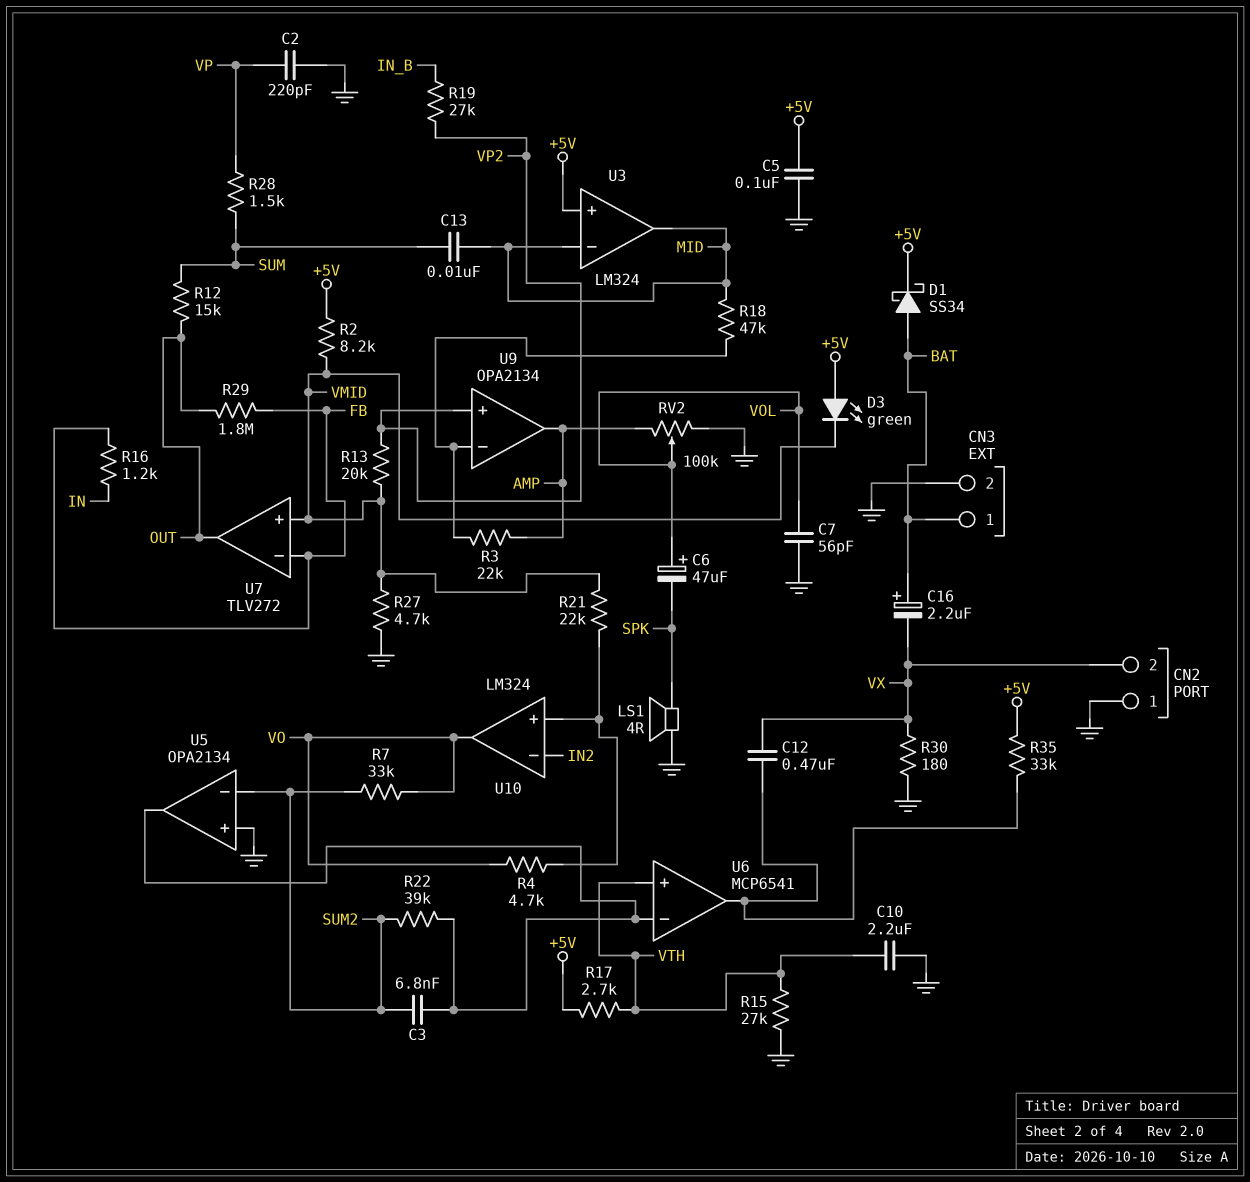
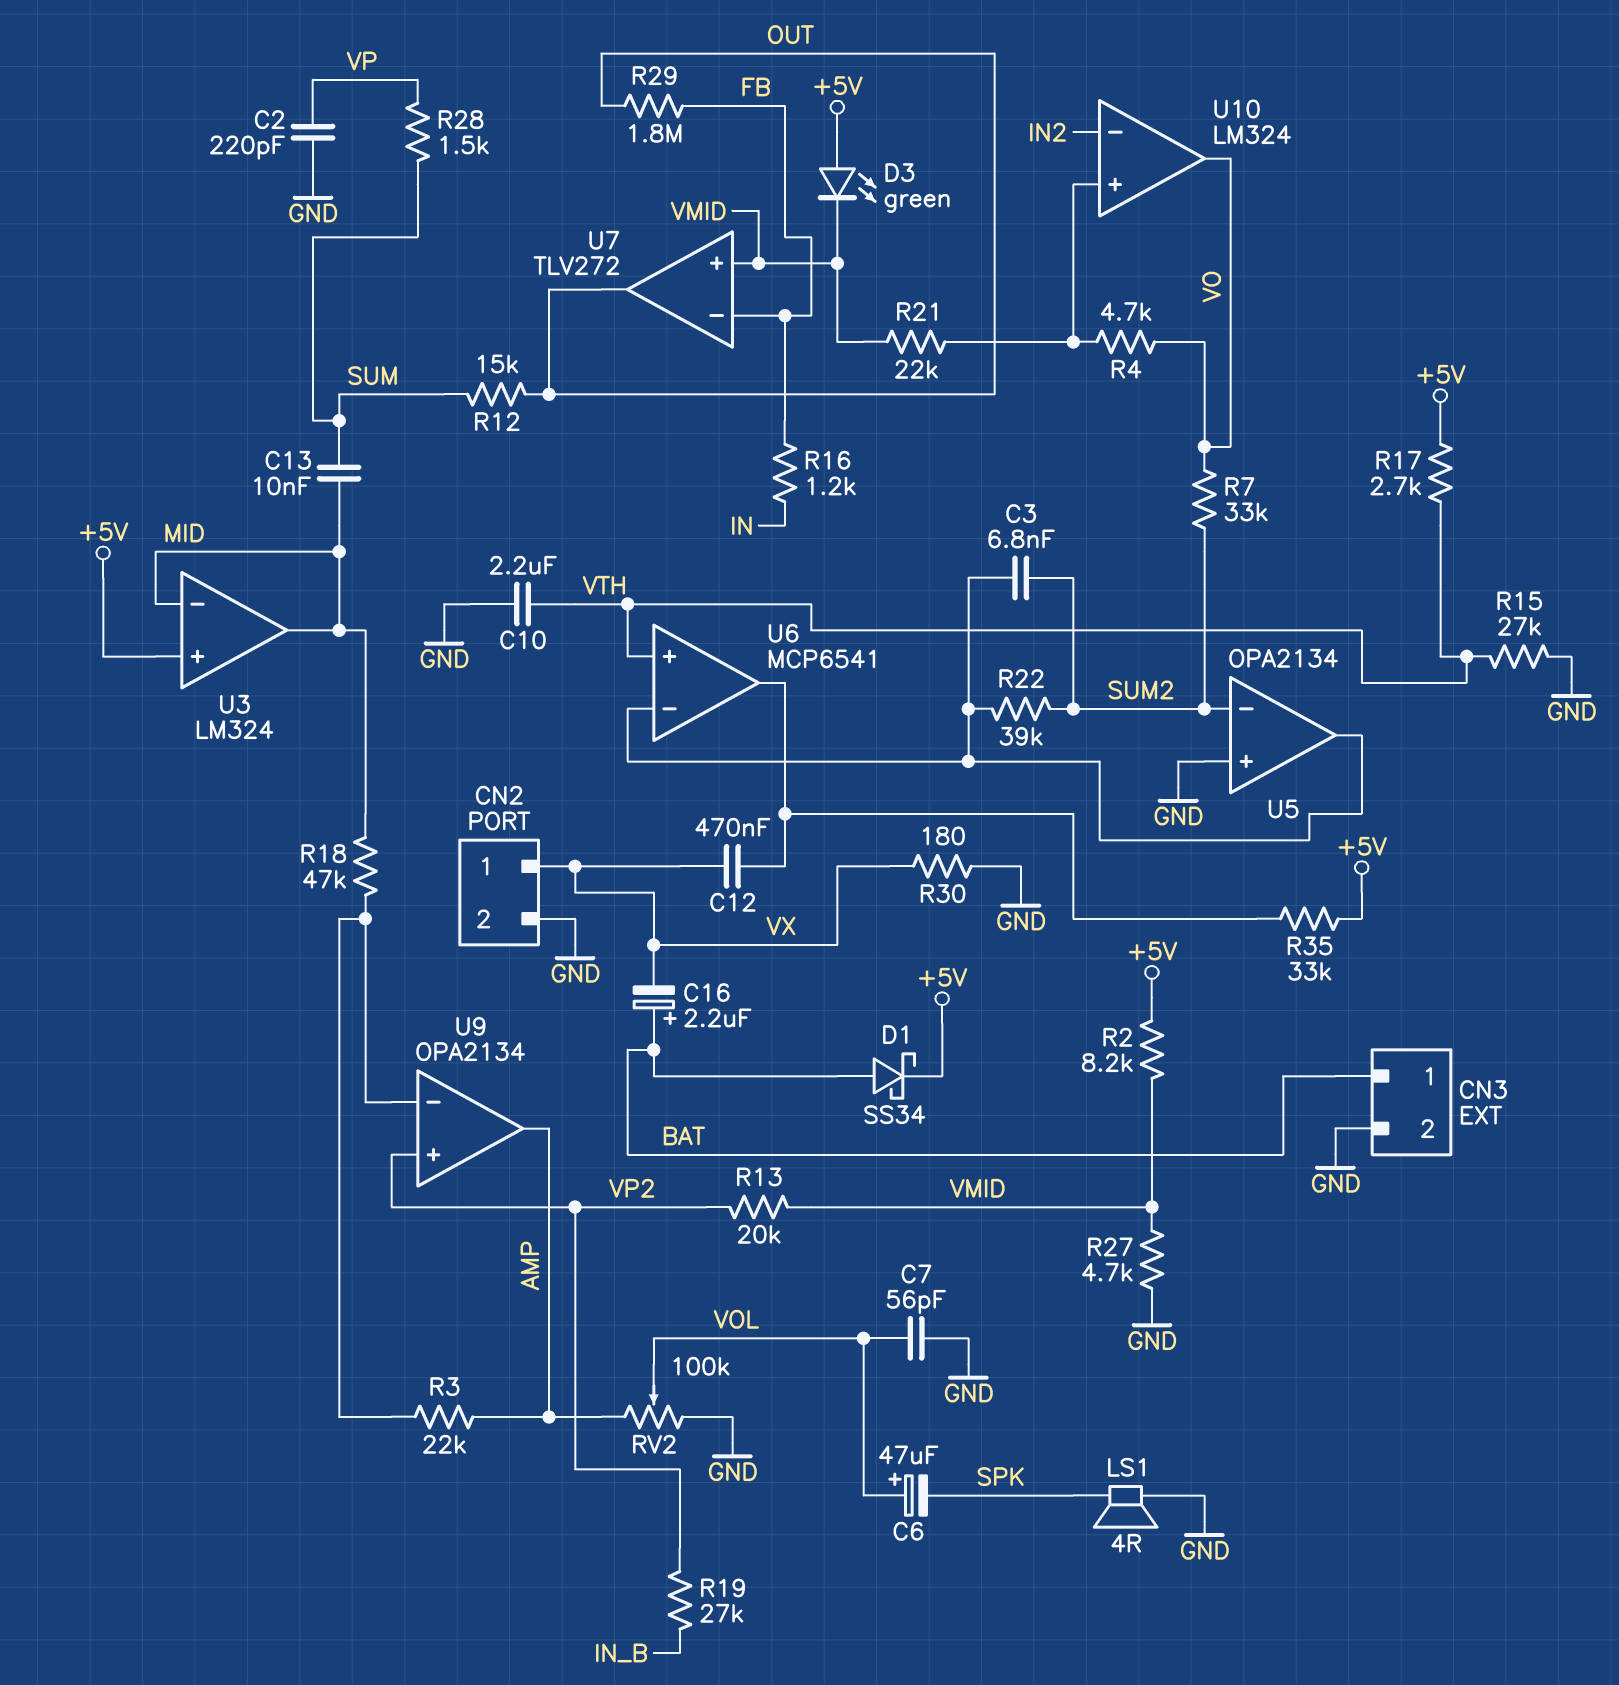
C5: 100nF (+5V, GND) -> none
CN2 pin 1: GND -> VX
CN2 pin 2: VX -> GND

